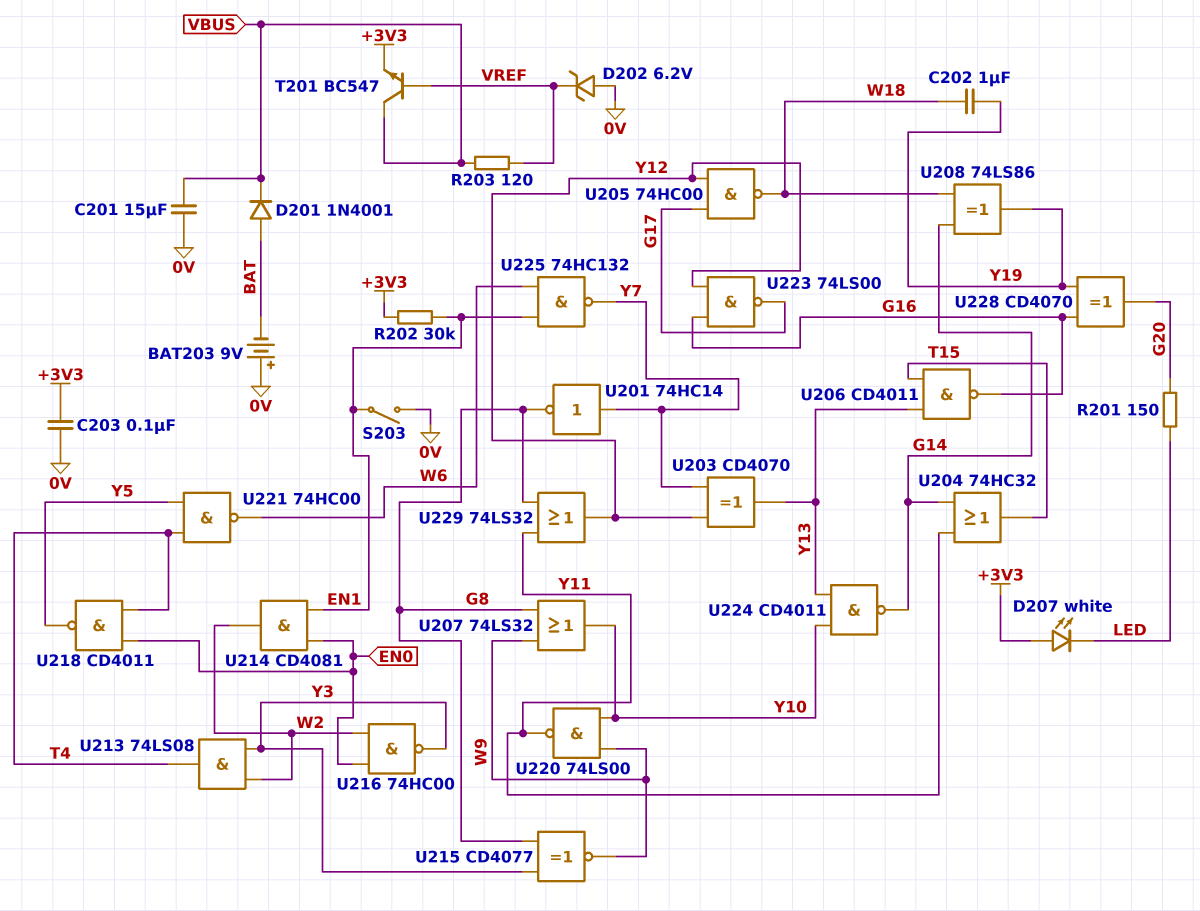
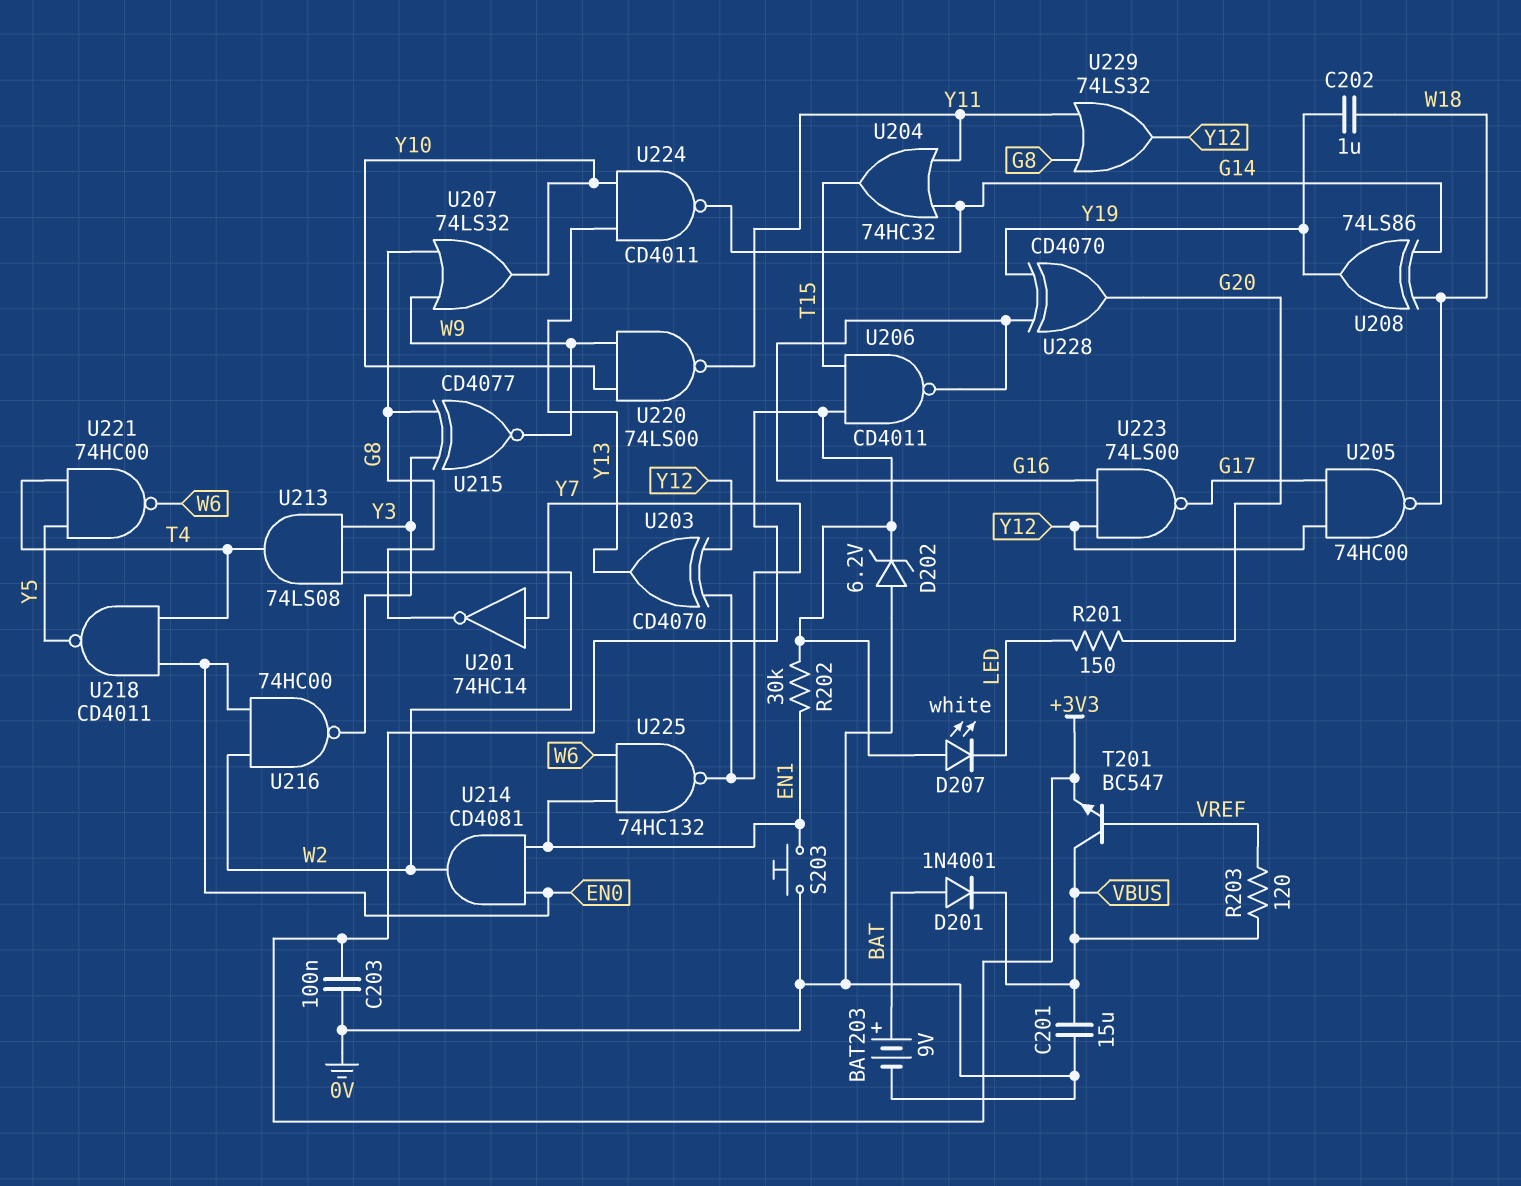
BAT203: 9V (plus 0V, minus BAT) -> 9V (plus BAT, minus 0V)
D202: zener 6.2V (A 0V, K VREF) -> zener 6.2V (A 0V, K +3V3)
S203: switch (0V, EN1) -> button (0V, EN1)
U206: NAND CD4011 (in T15, in Y13, out G16) -> NAND CD4011 (in +3V3, in T15, out G16)

